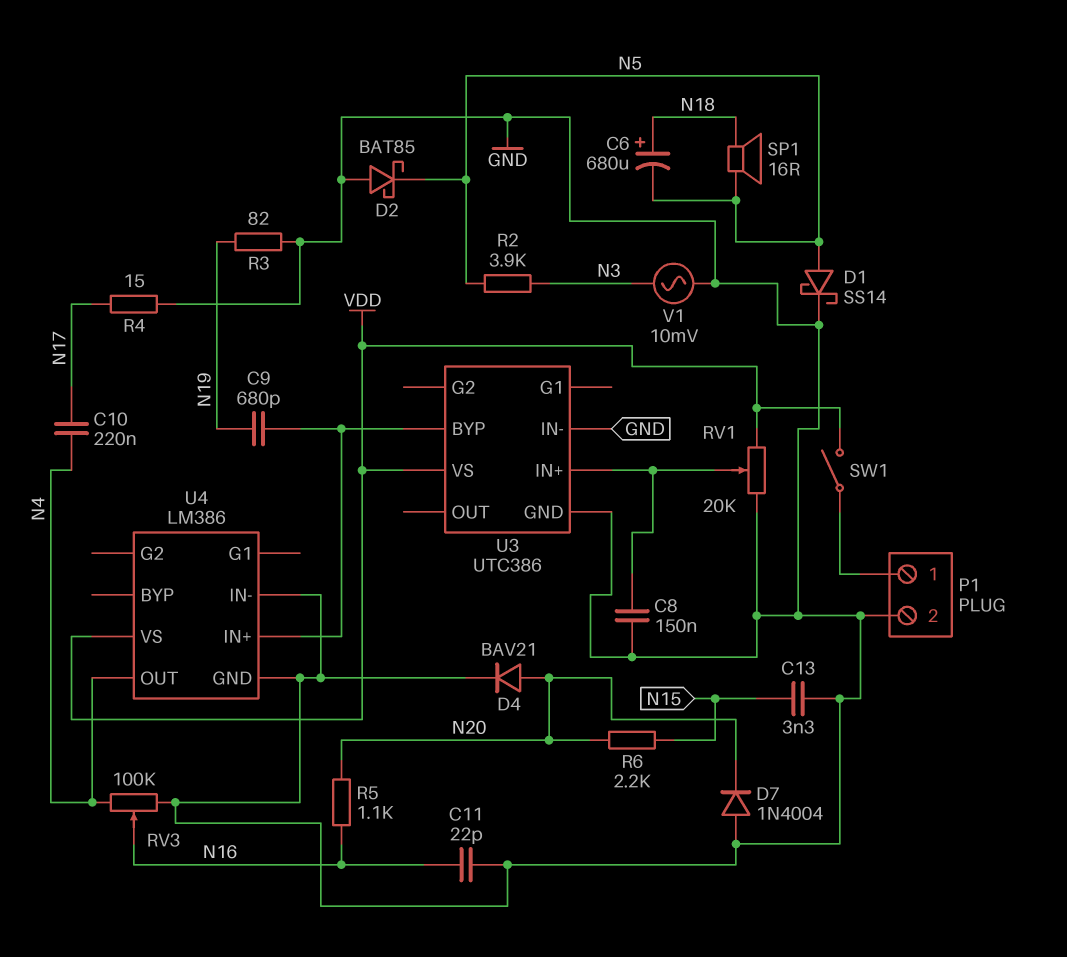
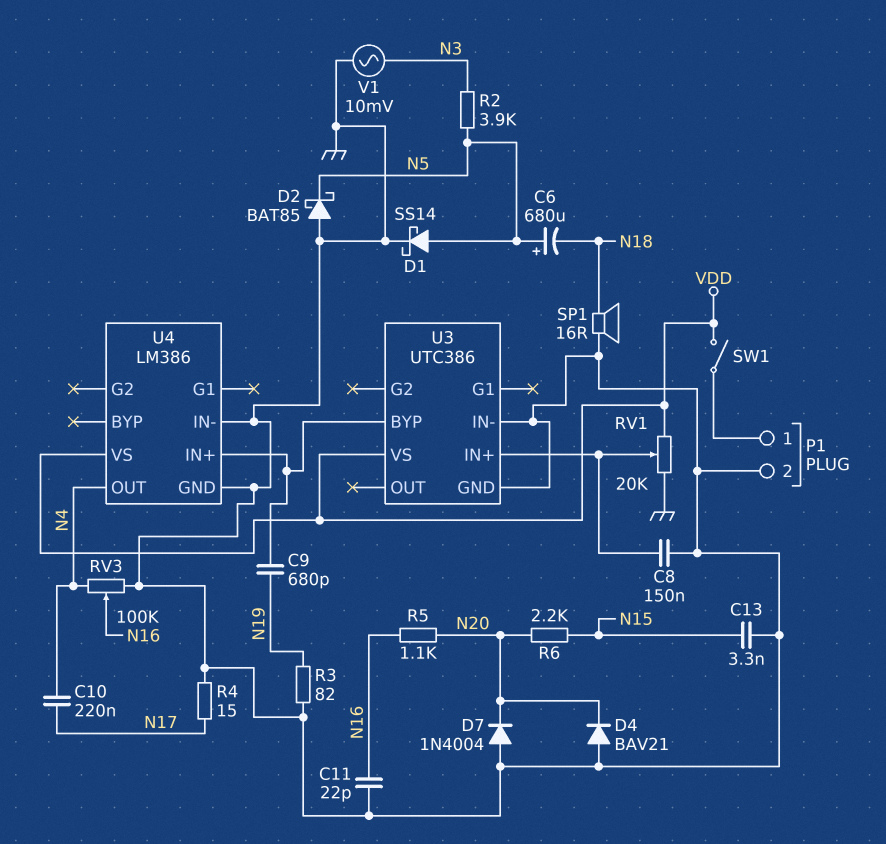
C6: 680uF (plus N18, minus N5) -> 680uF (plus N5, minus N18)
D4: diode BAV21 (A N20, K GND) -> diode BAV21 (A GND, K N20)
SP1: speaker 16R (N5, N18) -> speaker 16R (GND, N18)

